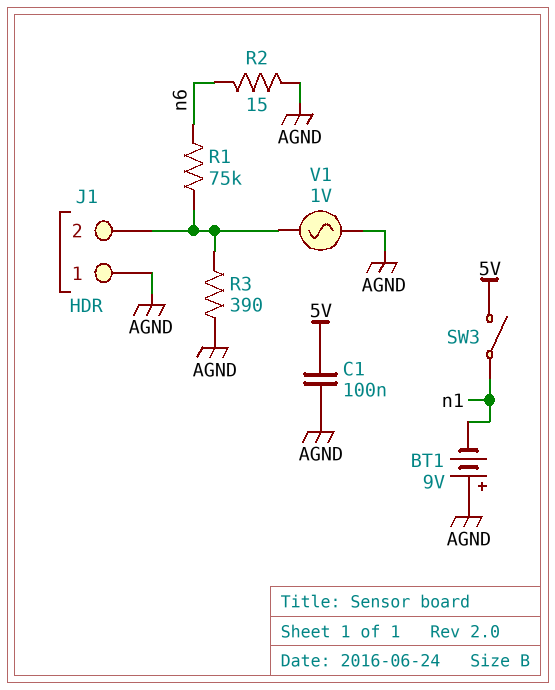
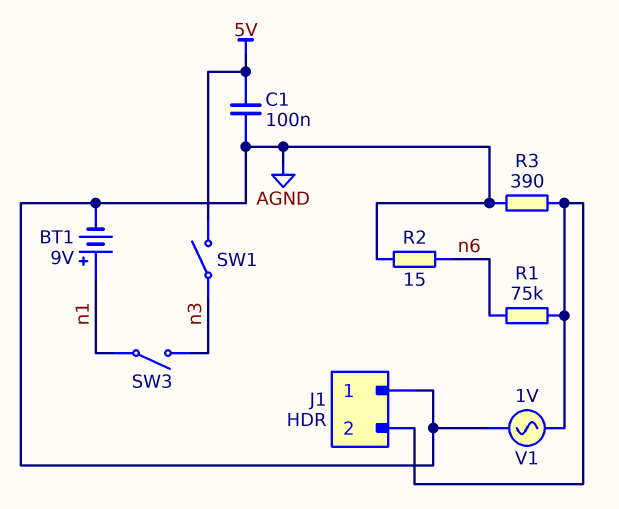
BT1: 9V (plus AGND, minus n1) -> 9V (plus n1, minus AGND)
SW1: none -> switch (5V, n3)
SW3: switch (5V, n1) -> switch (n1, n3)

